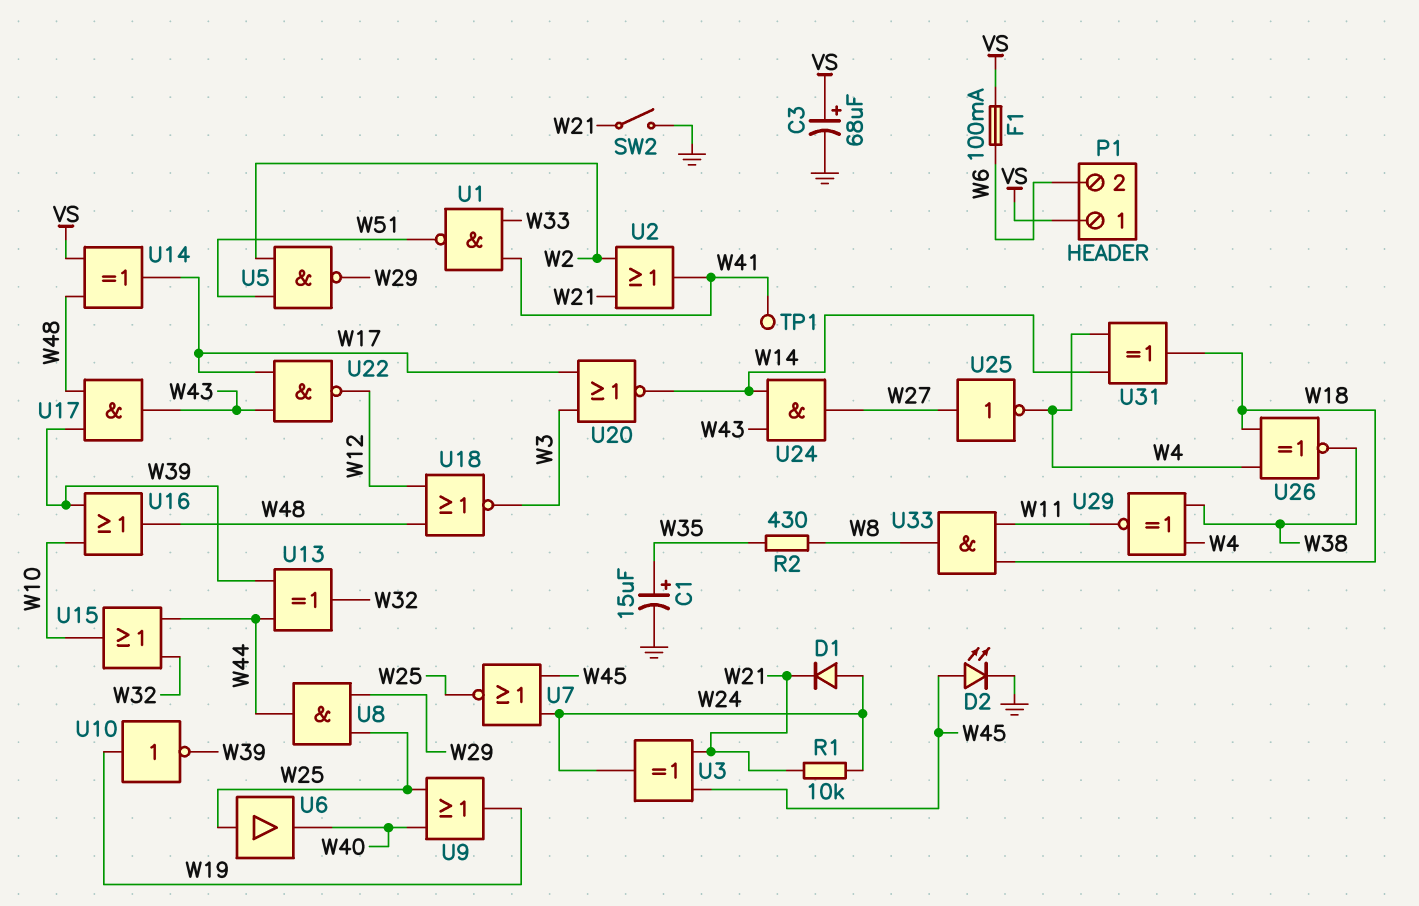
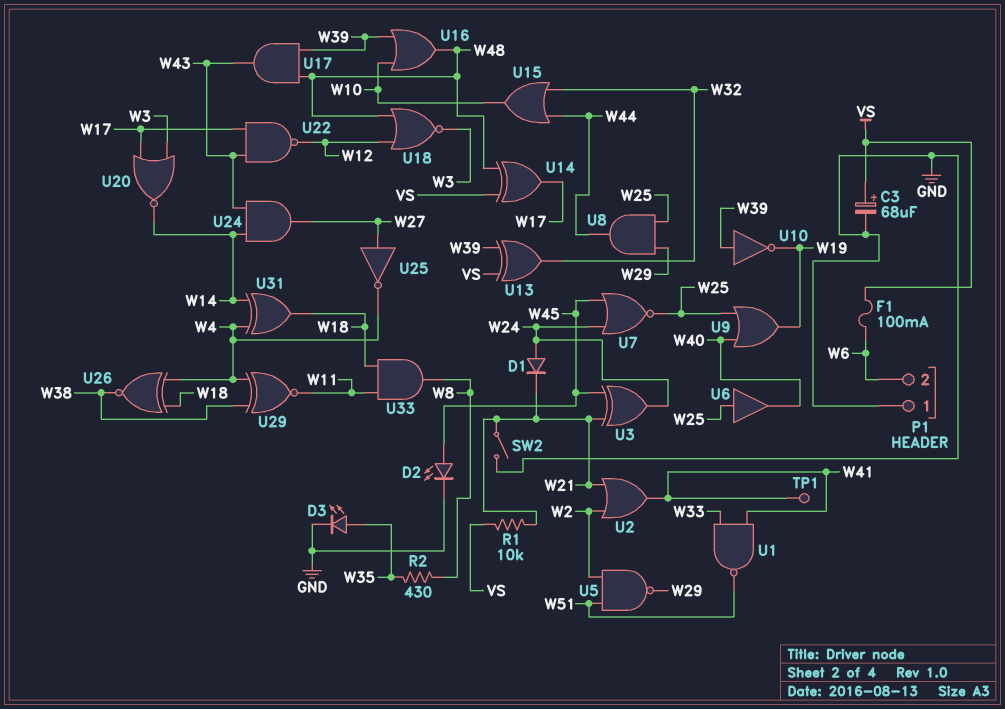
C1: 15uF (plus W35, minus GND) -> none
D3: none -> LED (A W35, K GND)
P1 pin 1: VS -> GND
R1: 10k (W21, W24) -> 10k (VS, W21)
U10: NOT (in W19, out W39) -> NOT (in W39, out W19)
U13: XOR (in W39, in W44, out W32) -> XOR (in VS, in W39, out W32)

